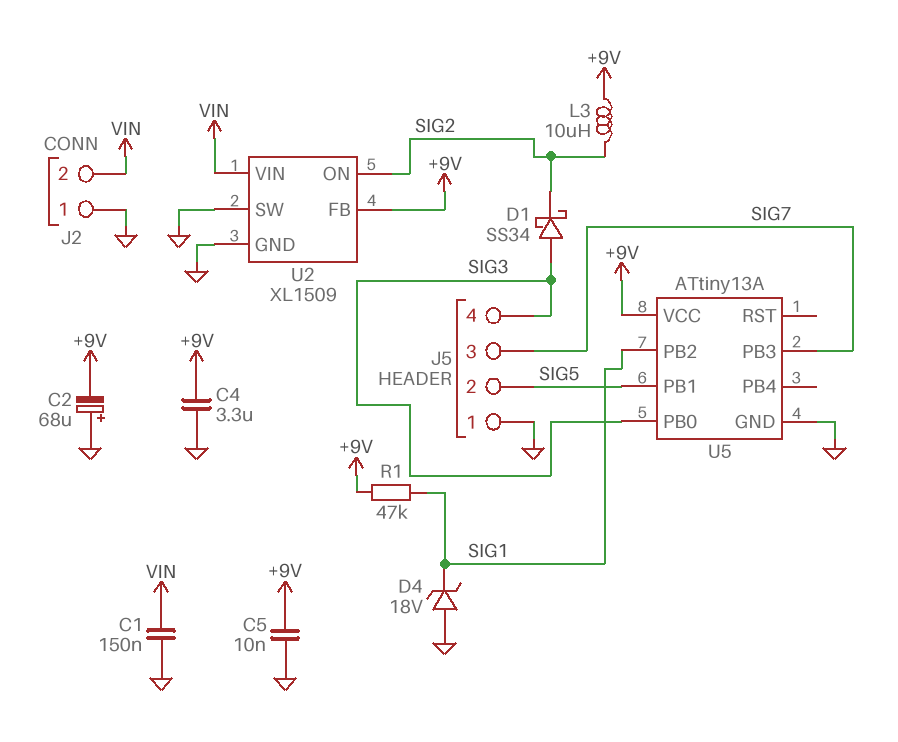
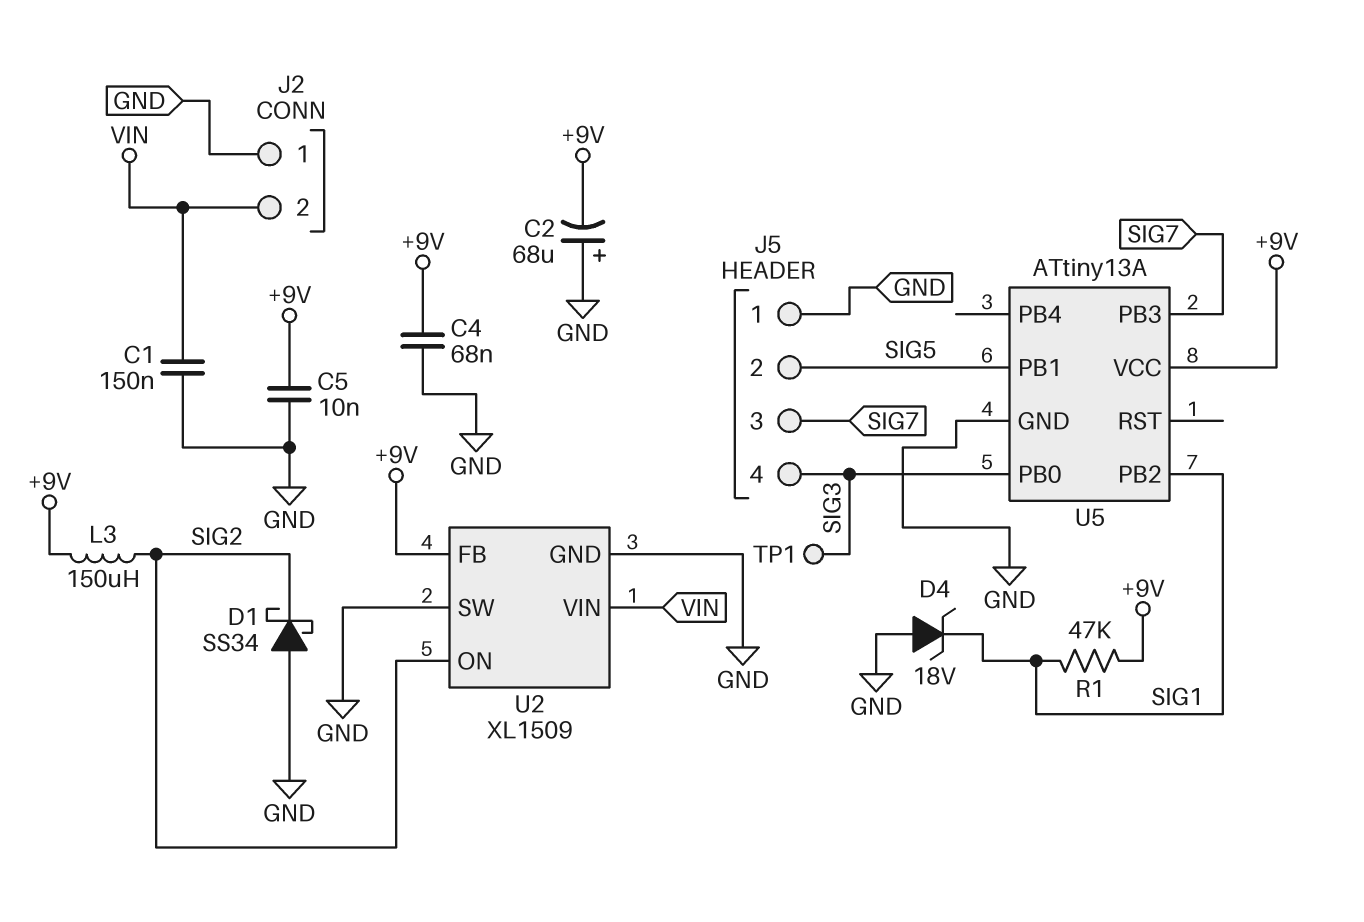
C4: 3.3uF (+9V, GND) -> 68nF (+9V, GND)
D1: schottky SS34 (A SIG3, K SIG2) -> schottky SS34 (A GND, K SIG2)
L3: 10uH (+9V, SIG2) -> 150uH (+9V, SIG2)
TP1: none -> test point (SIG3)

